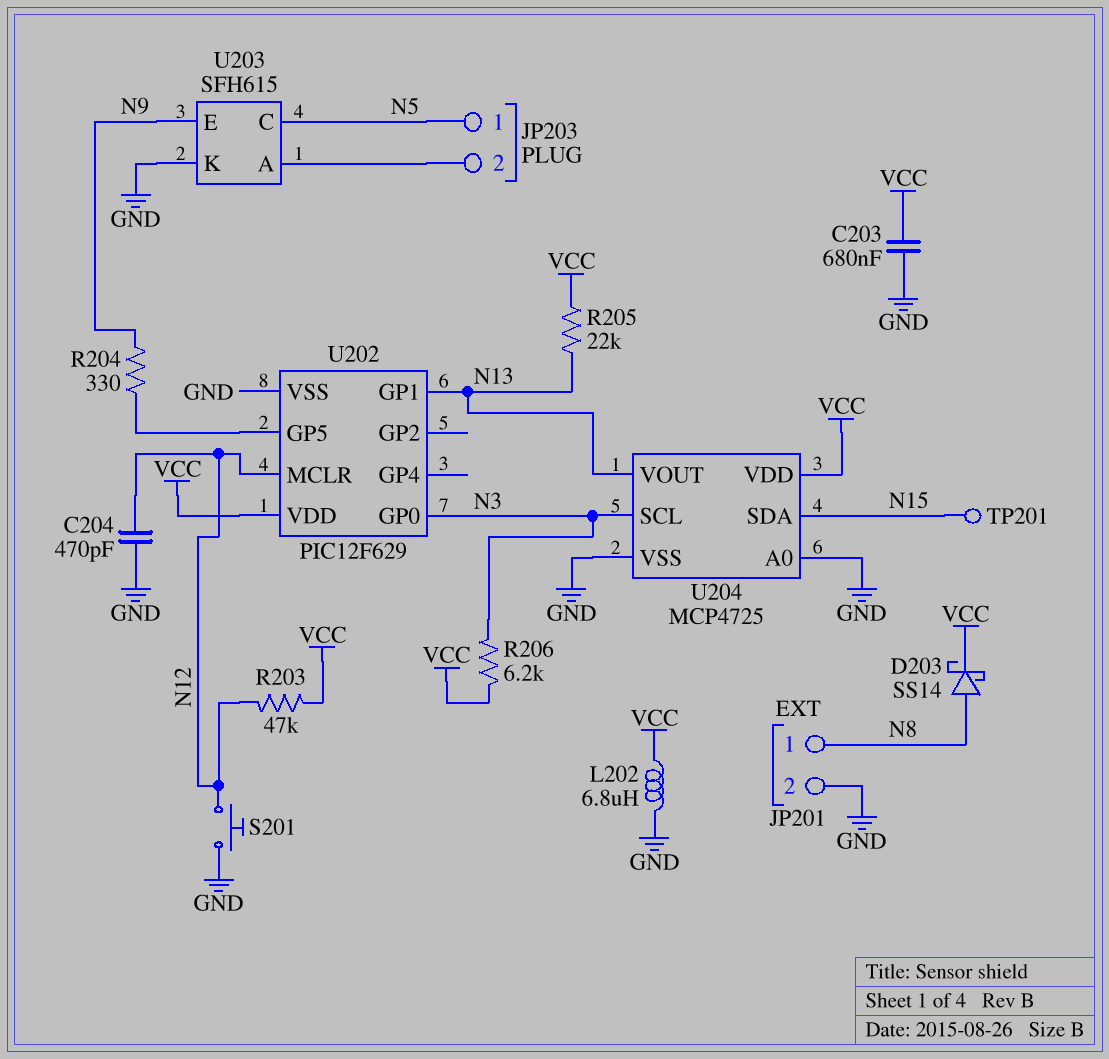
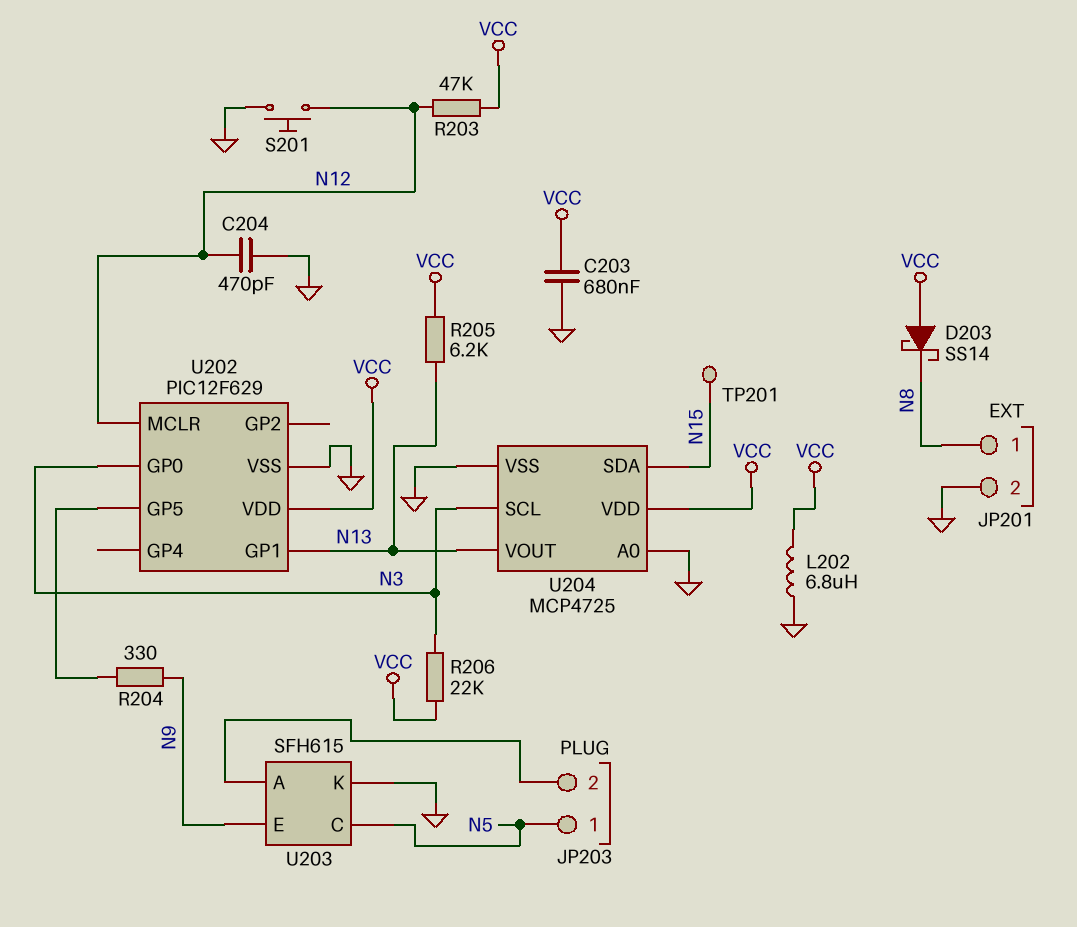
D203: schottky SS14 (A N8, K VCC) -> schottky SS14 (A VCC, K N8)
R205: 22k (N13, VCC) -> 6.2k (N13, VCC)
R206: 6.2k (N3, VCC) -> 22k (N3, VCC)

